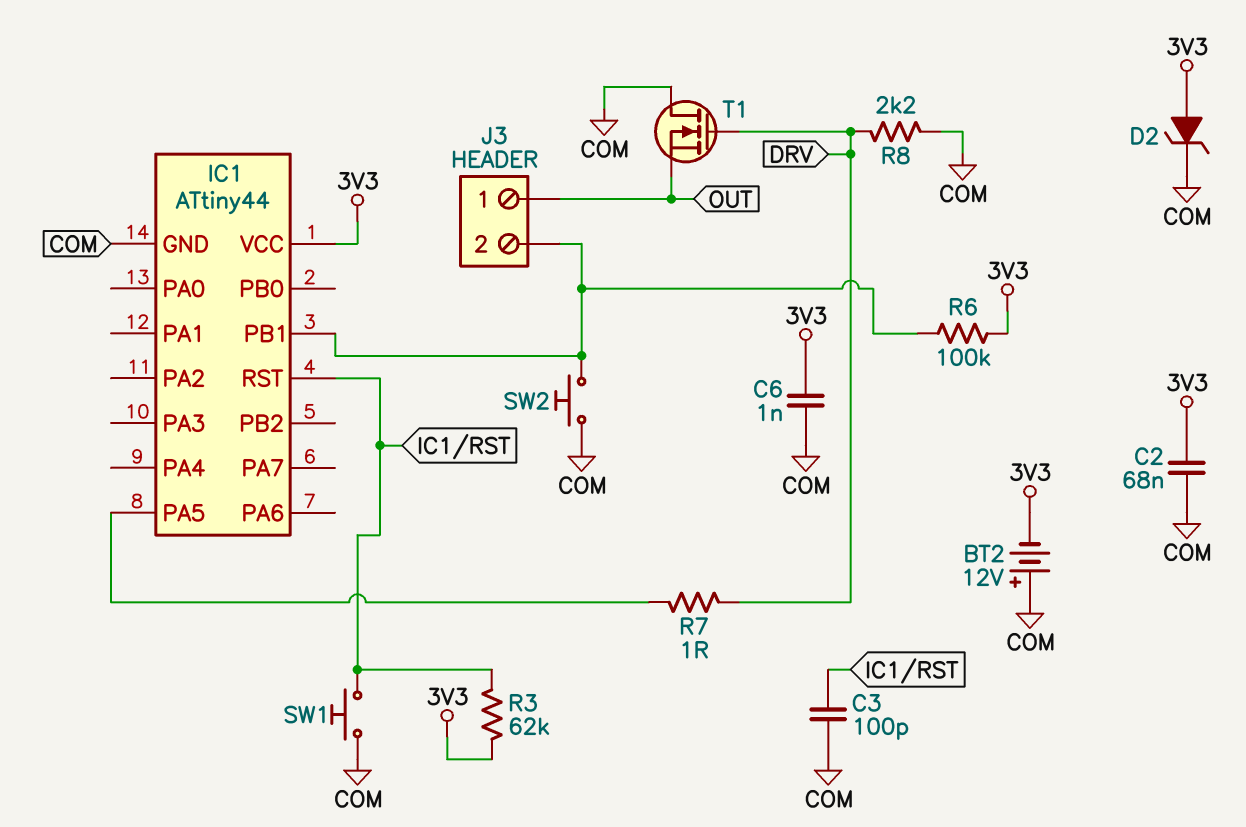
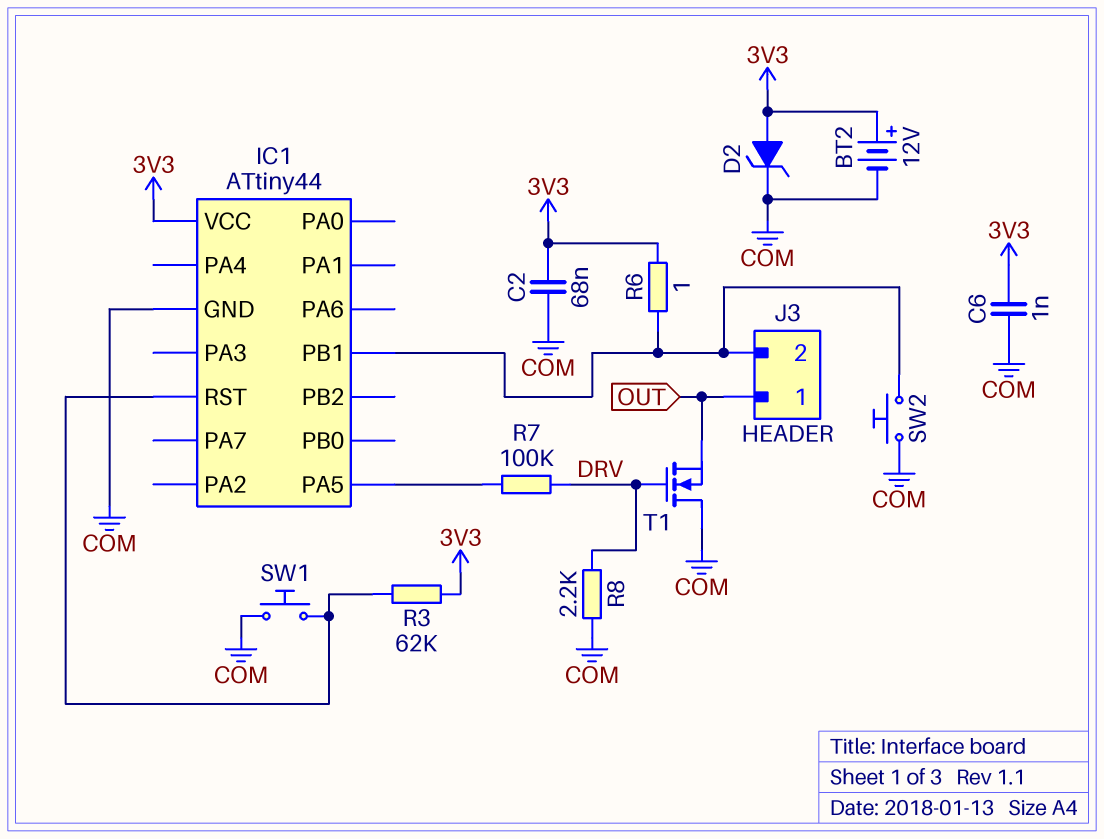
BT2: 12V (plus COM, minus 3V3) -> 12V (plus 3V3, minus COM)
C3: 100pF (COM, IC1/RST) -> none
R6: 100k (3V3, IC1/PB1) -> 1 (3V3, IC1/PB1)
R7: 1 (DRV, IC1/PA5) -> 100k (DRV, IC1/PA5)

